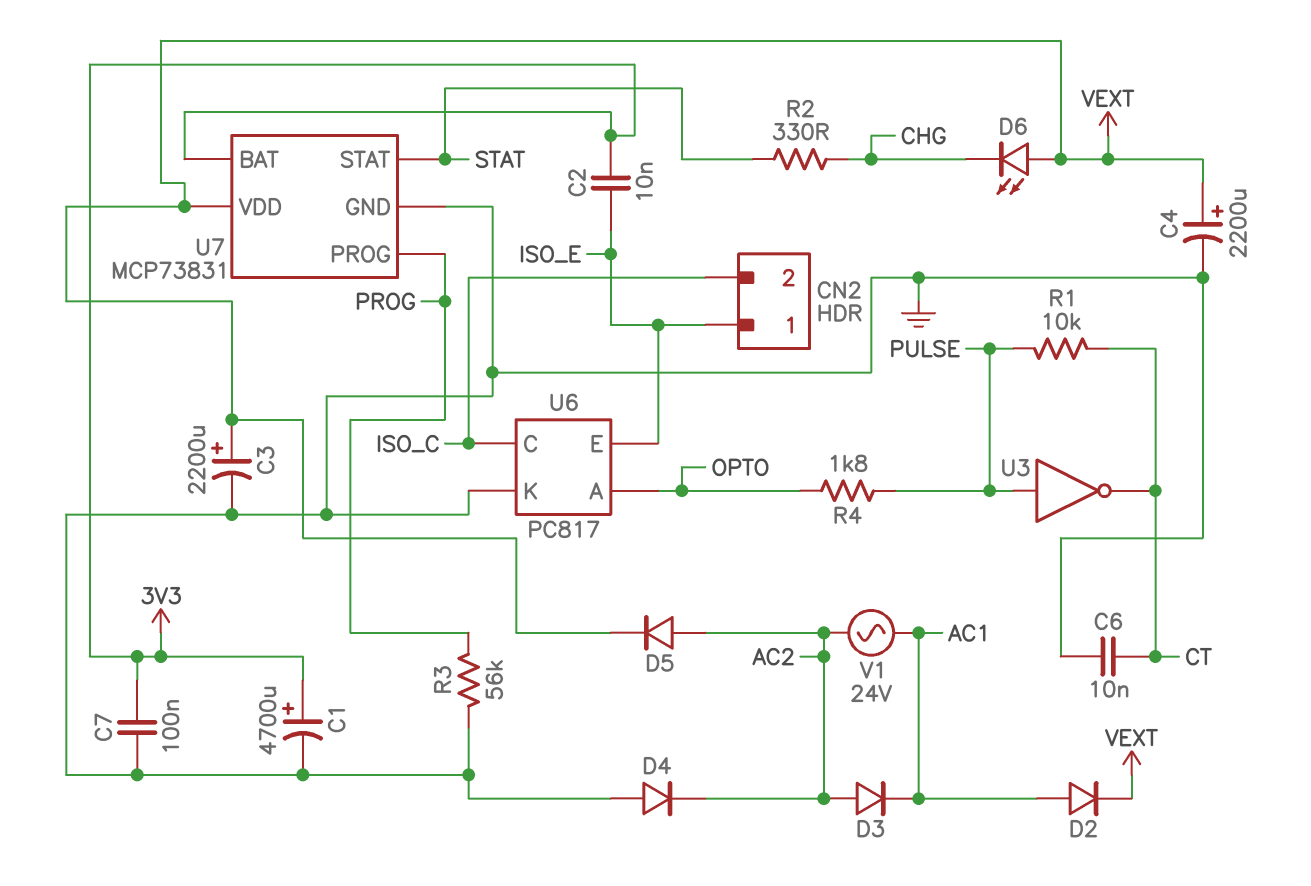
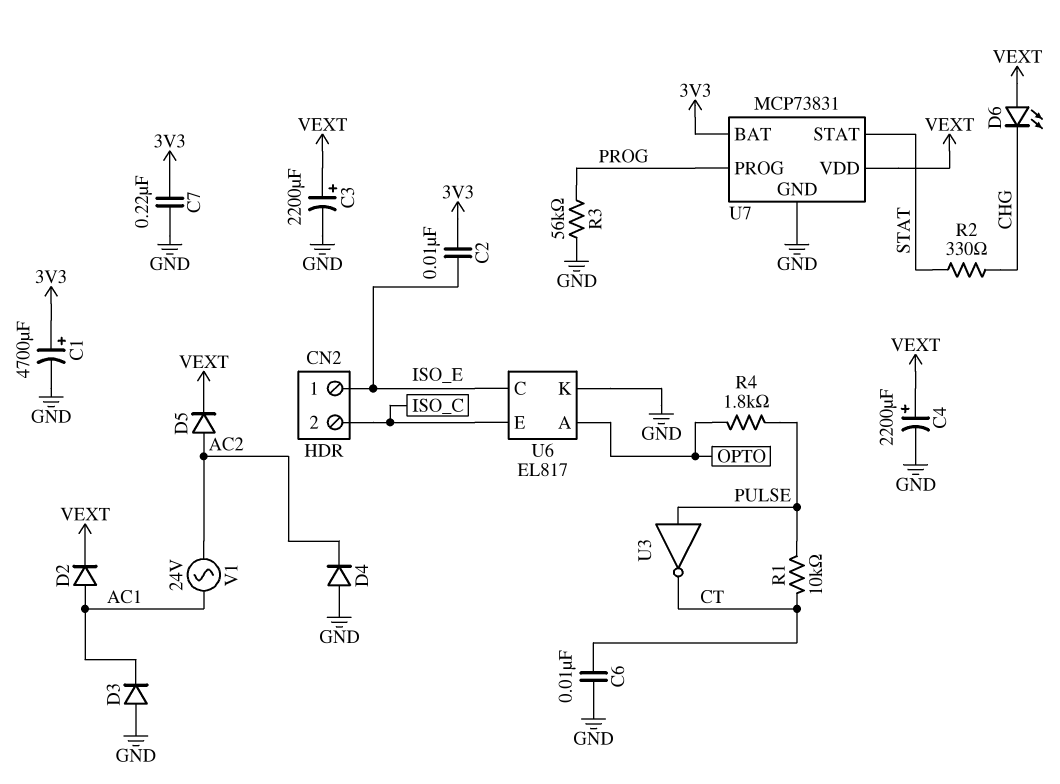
C7: 100nF (3V3, GND) -> 220nF (3V3, GND)
D3: diode (A AC2, K AC1) -> diode (A GND, K AC1)
U6: PC817 -> EL817
U6 pin C: ISO_C -> ISO_E
U6 pin E: ISO_E -> ISO_C

